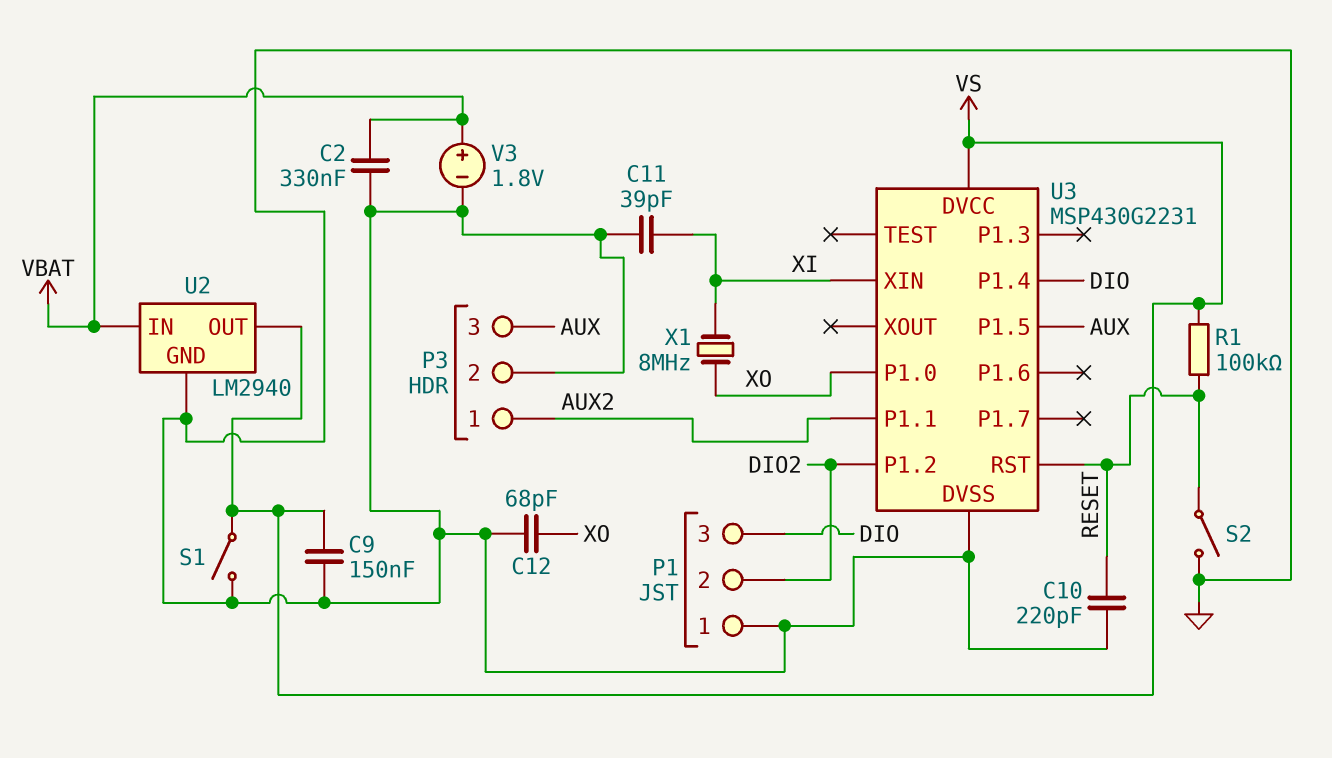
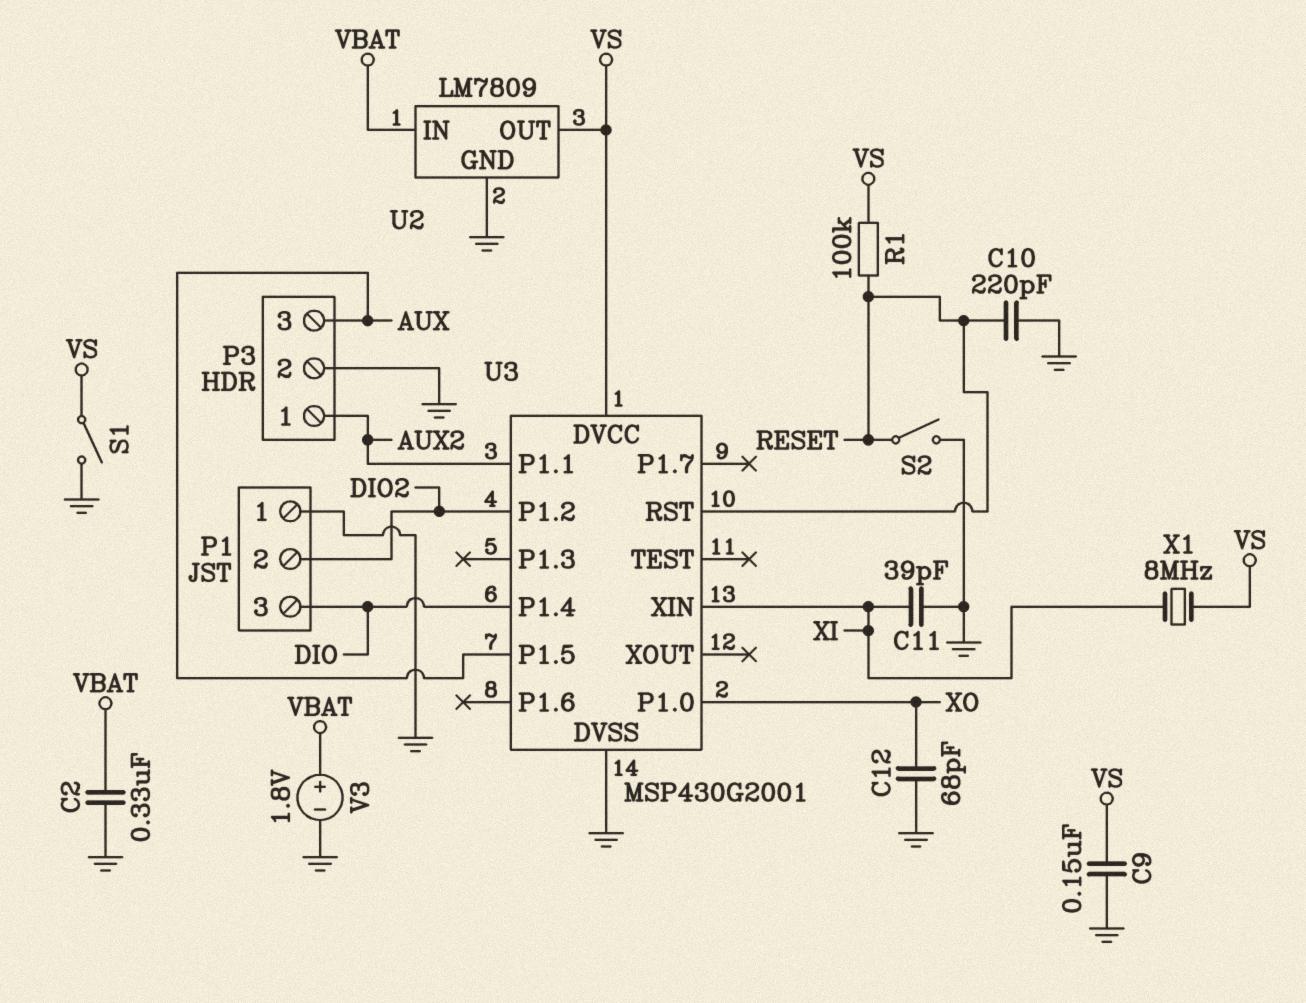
U2: LM2940 -> LM7809
U3: MSP430G2231 -> MSP430G2001
X1: 8MHz (XI, XO) -> 8MHz (VS, XI)

